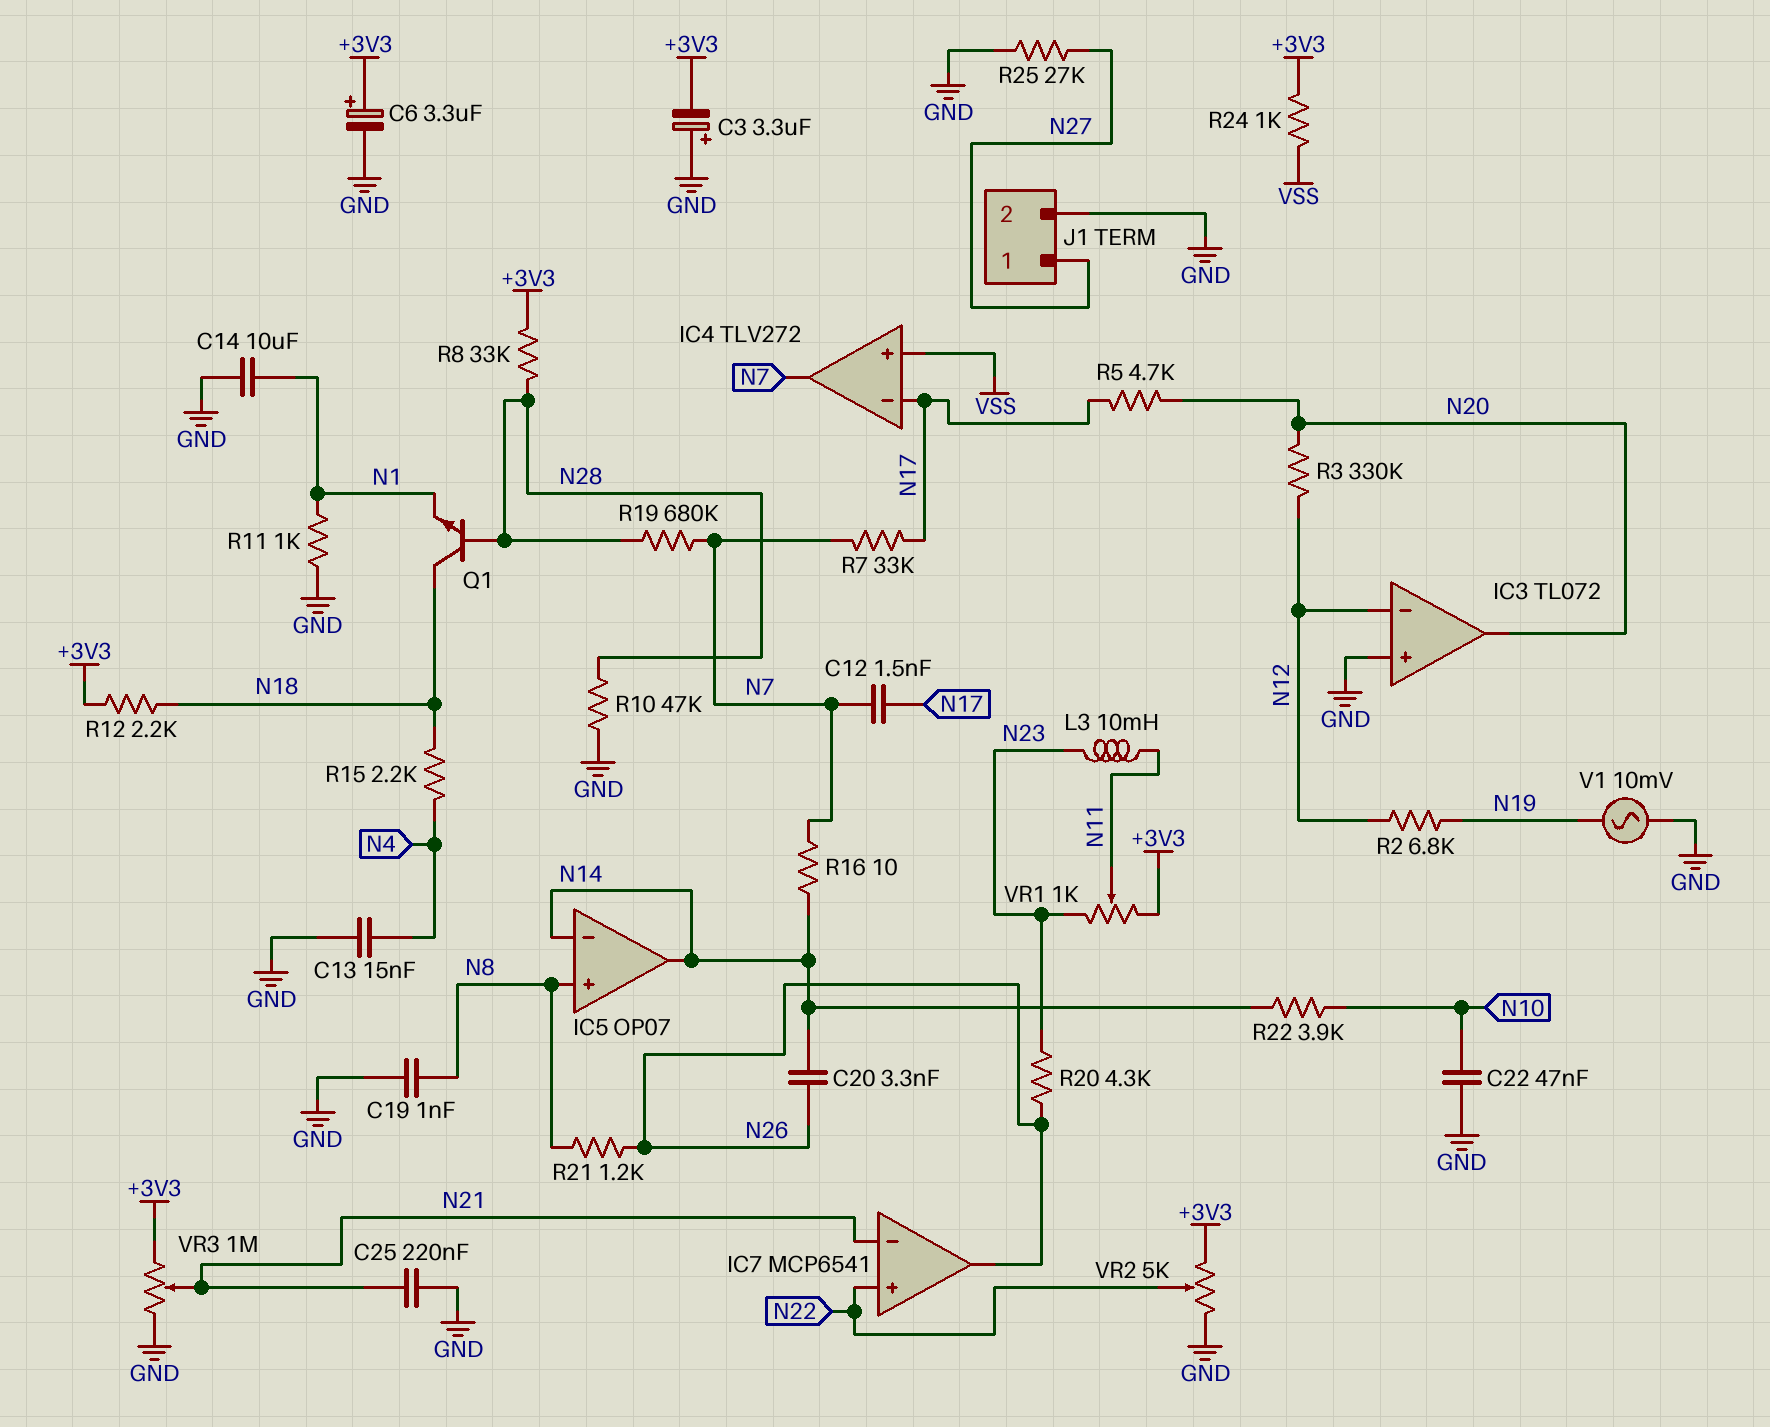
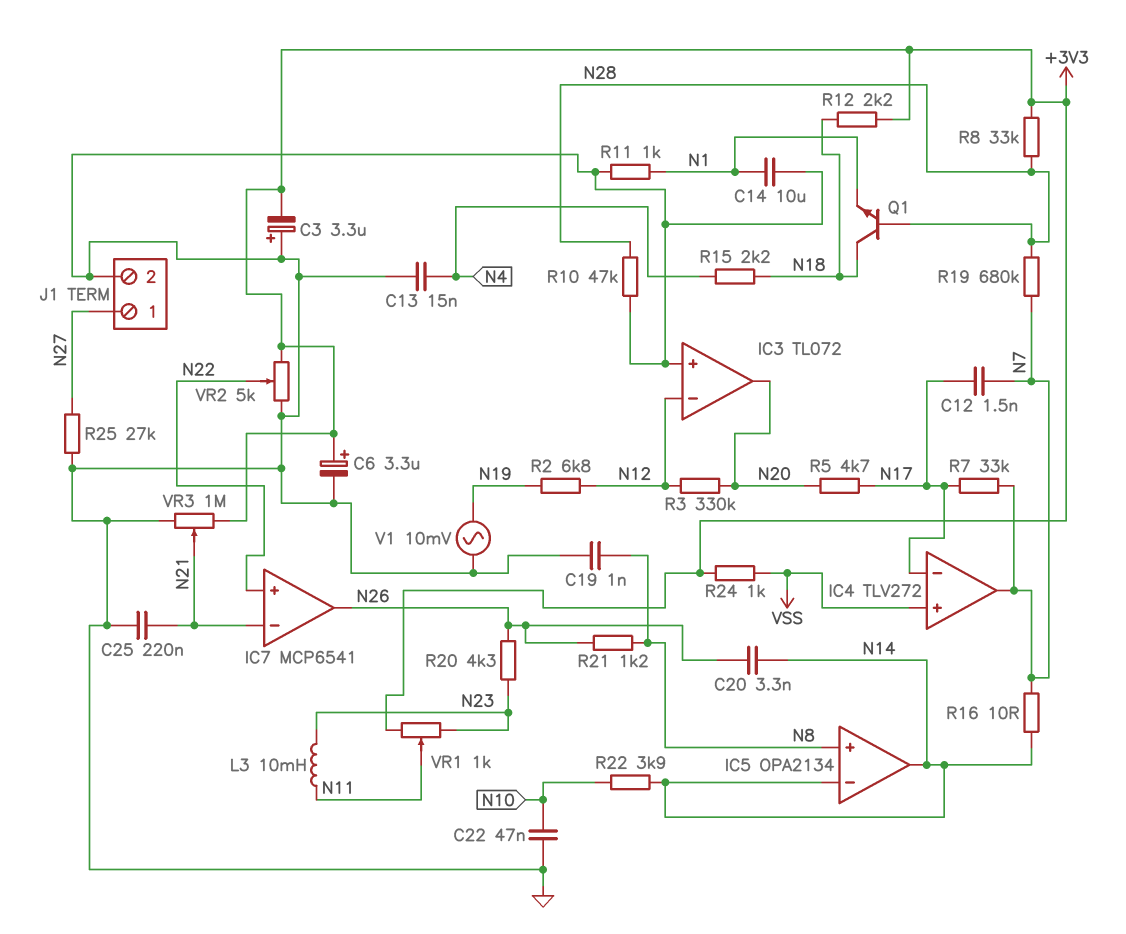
IC5: OP07 -> OPA2134

